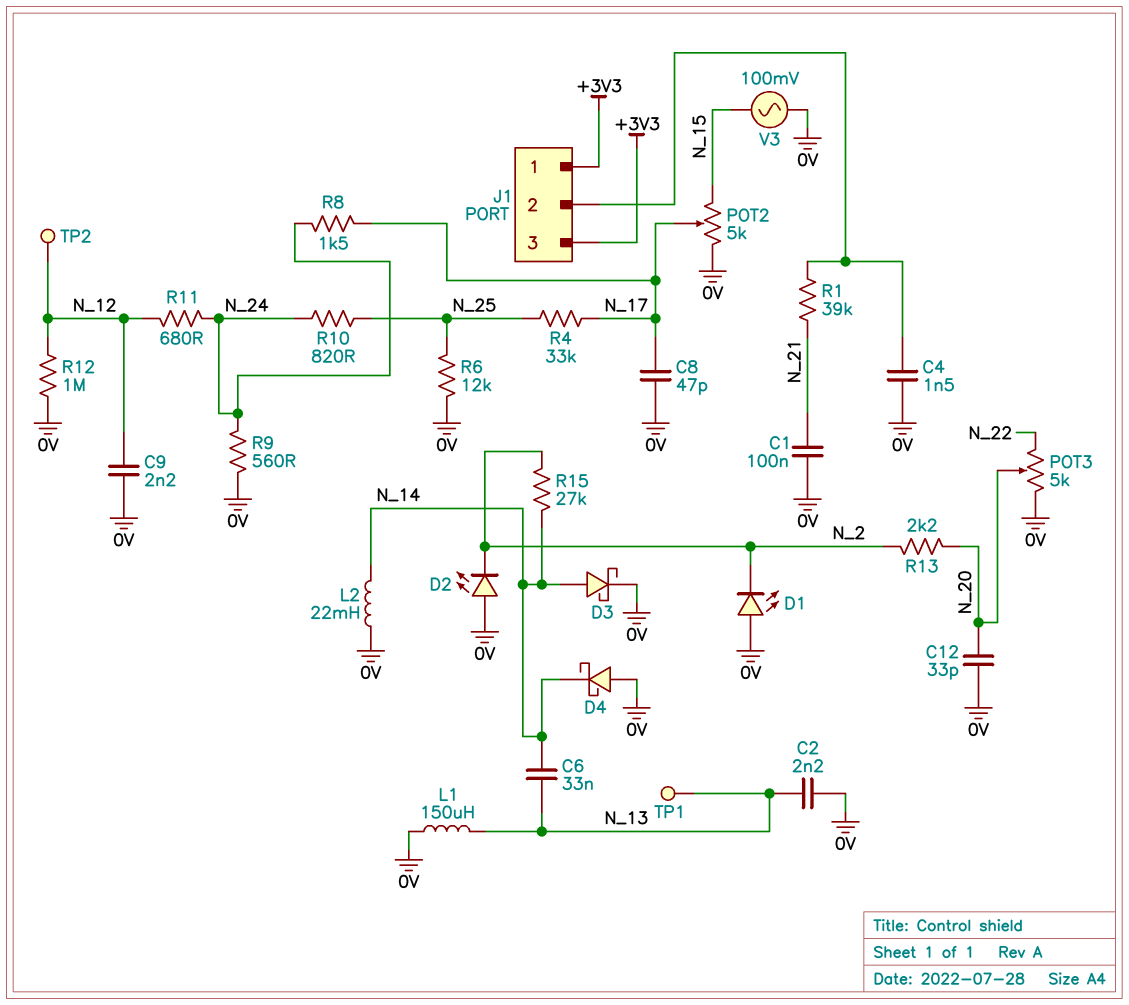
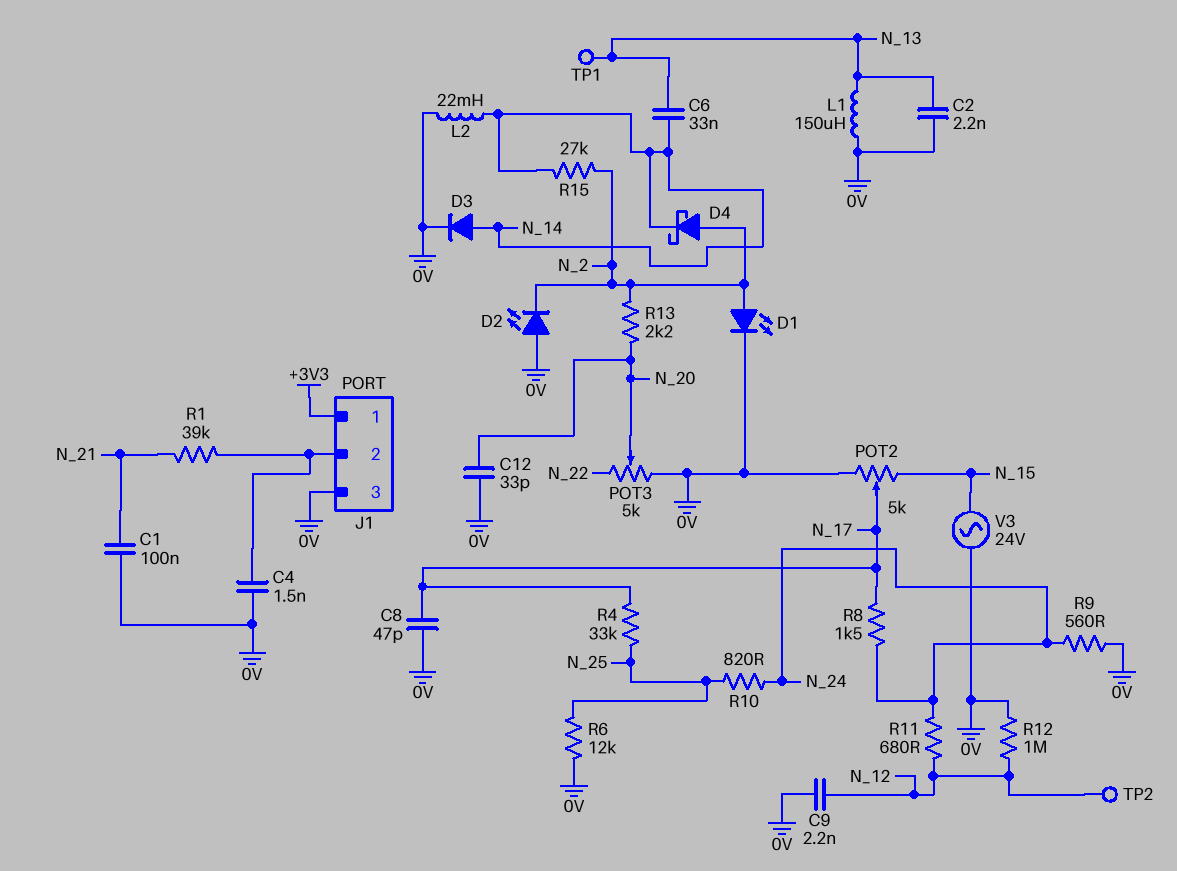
D1: LED (A 0V, K N_2) -> LED (A N_2, K 0V)
D3: schottky (A N_14, K 0V) -> diode (A N_14, K 0V)
D4: schottky (A 0V, K N_14) -> schottky (A N_2, K N_14)
J1 pin 3: +3V3 -> 0V
V3: AC 100mV (0V, N_15) -> AC 24V (0V, N_15)

